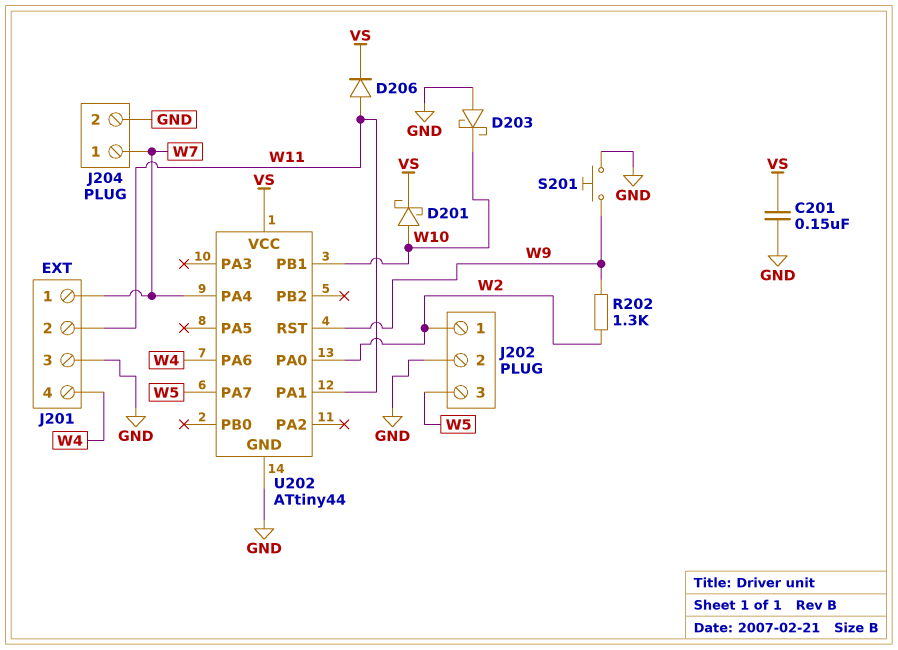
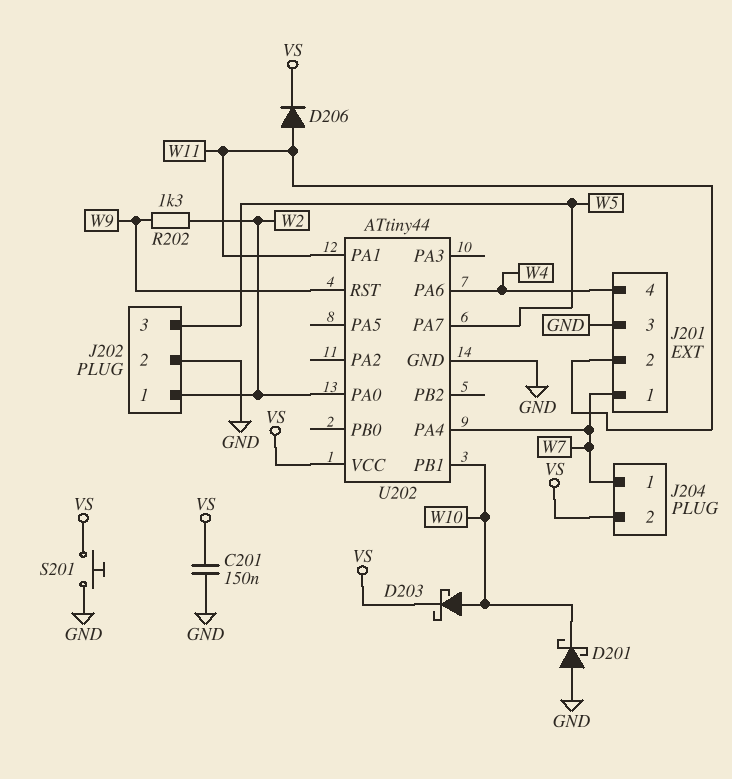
D201: schottky (A W10, K VS) -> schottky (A GND, K W10)
D203: schottky (A GND, K W10) -> schottky (A W10, K VS)
J204 pin 2: GND -> VS
S201: button (GND, W9) -> button (GND, VS)

